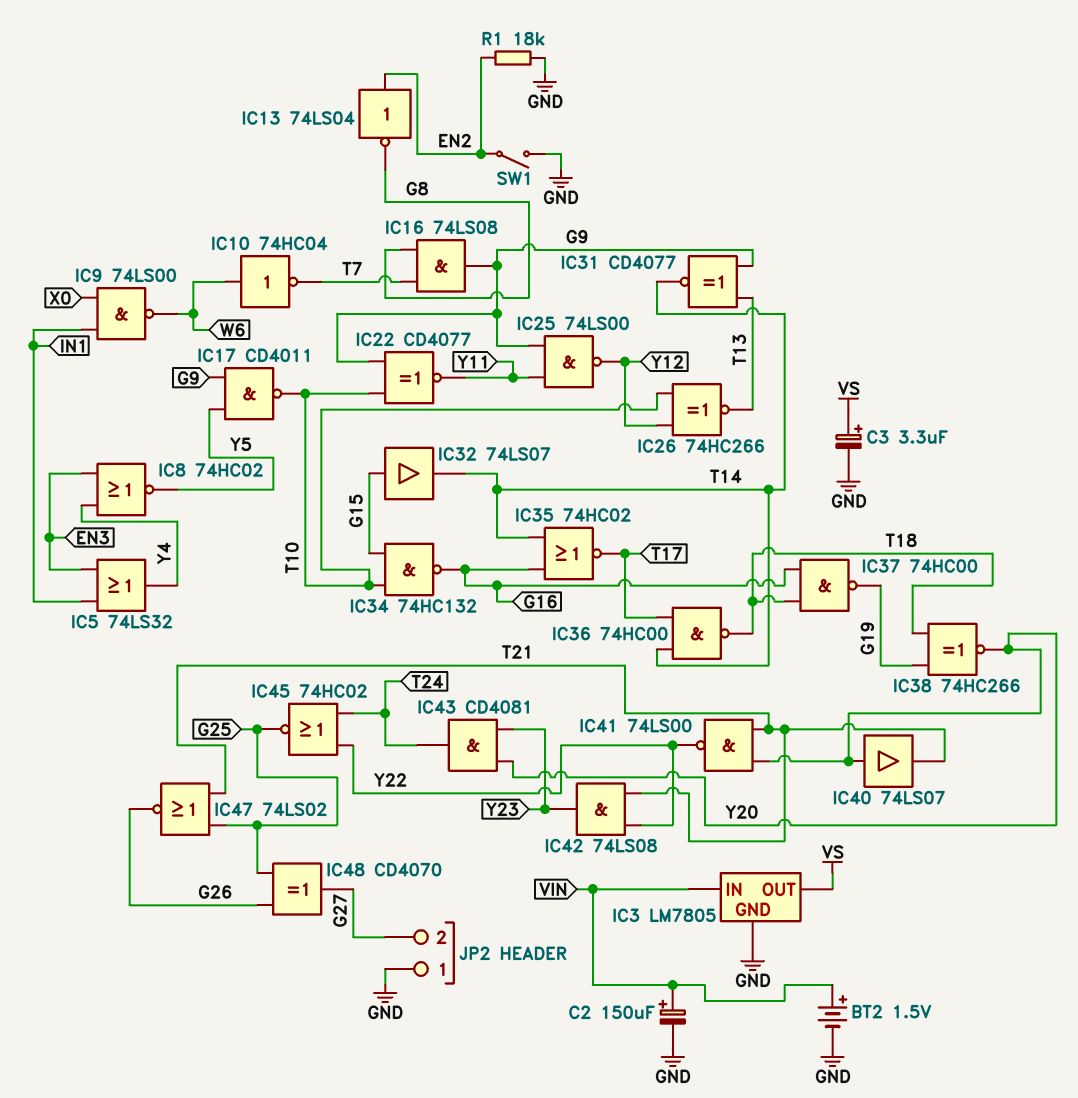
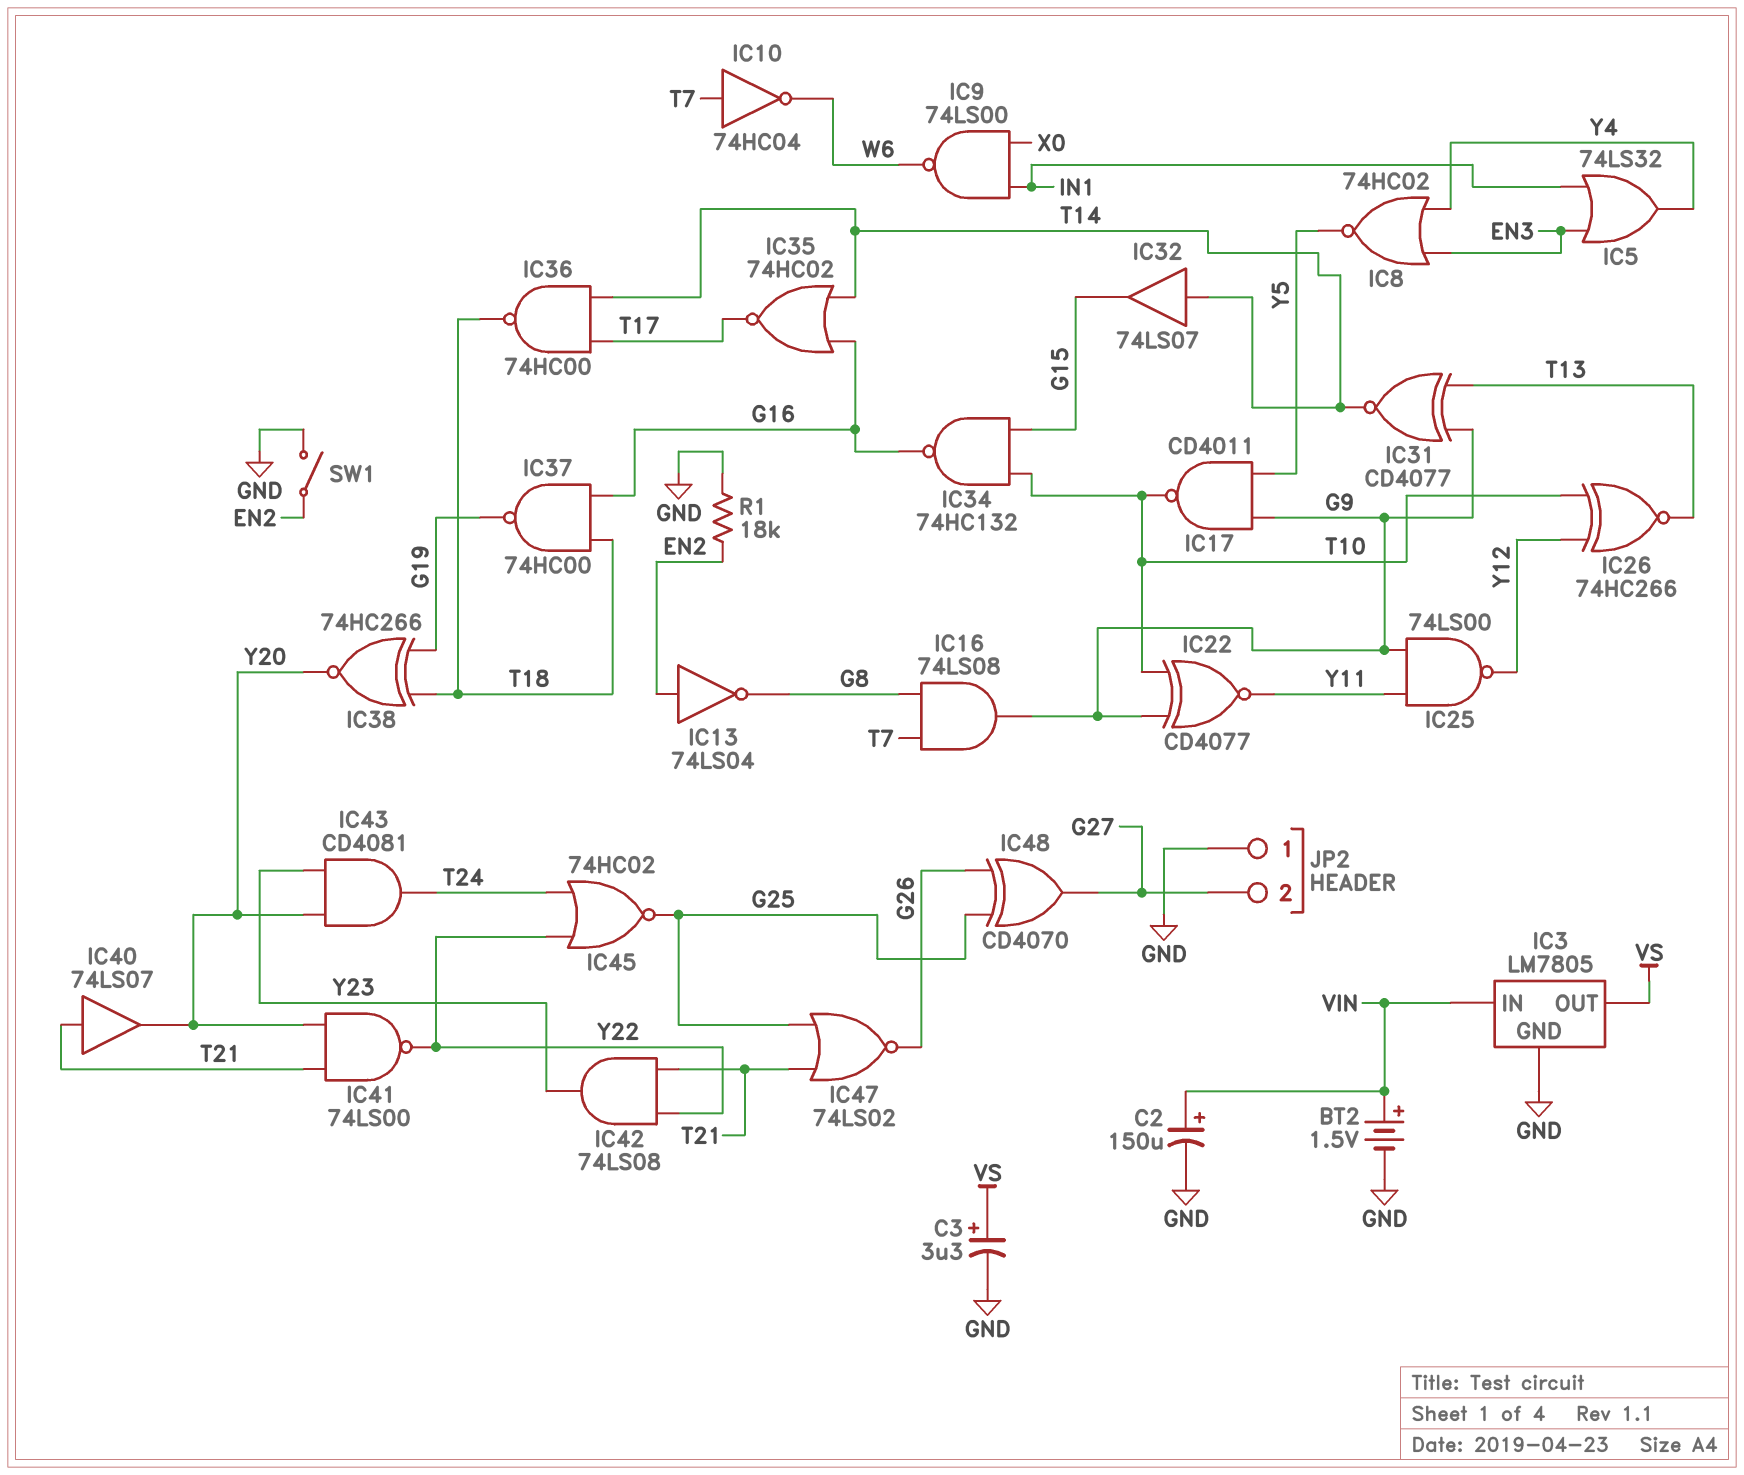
IC10: NOT 74HC04 (in W6, out T7) -> NOT 74HC04 (in T7, out W6)
IC32: buffer 74LS07 (in G15, out T14) -> buffer 74LS07 (in T14, out G15)
IC40: buffer 74LS07 (in Y20, out T21) -> buffer 74LS07 (in T21, out Y20)

